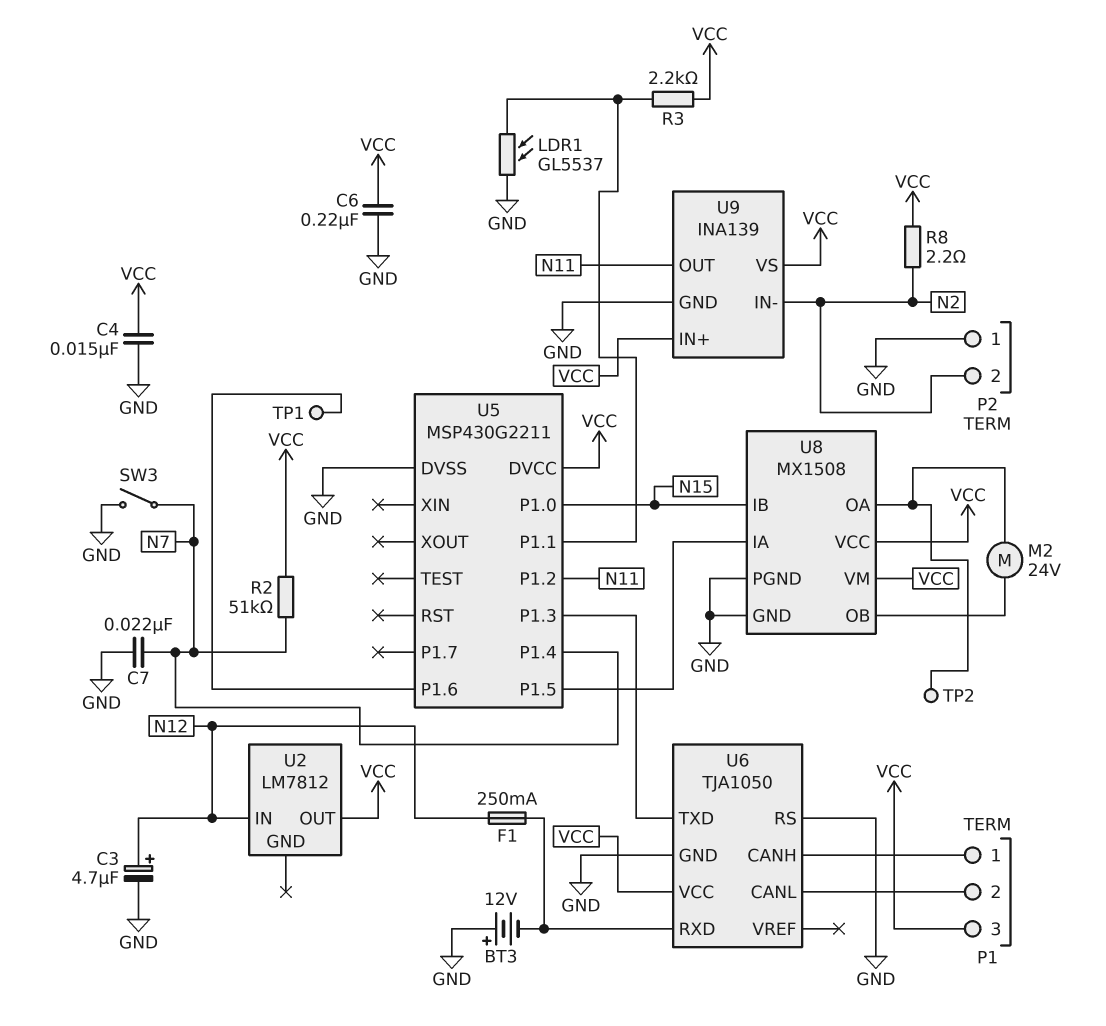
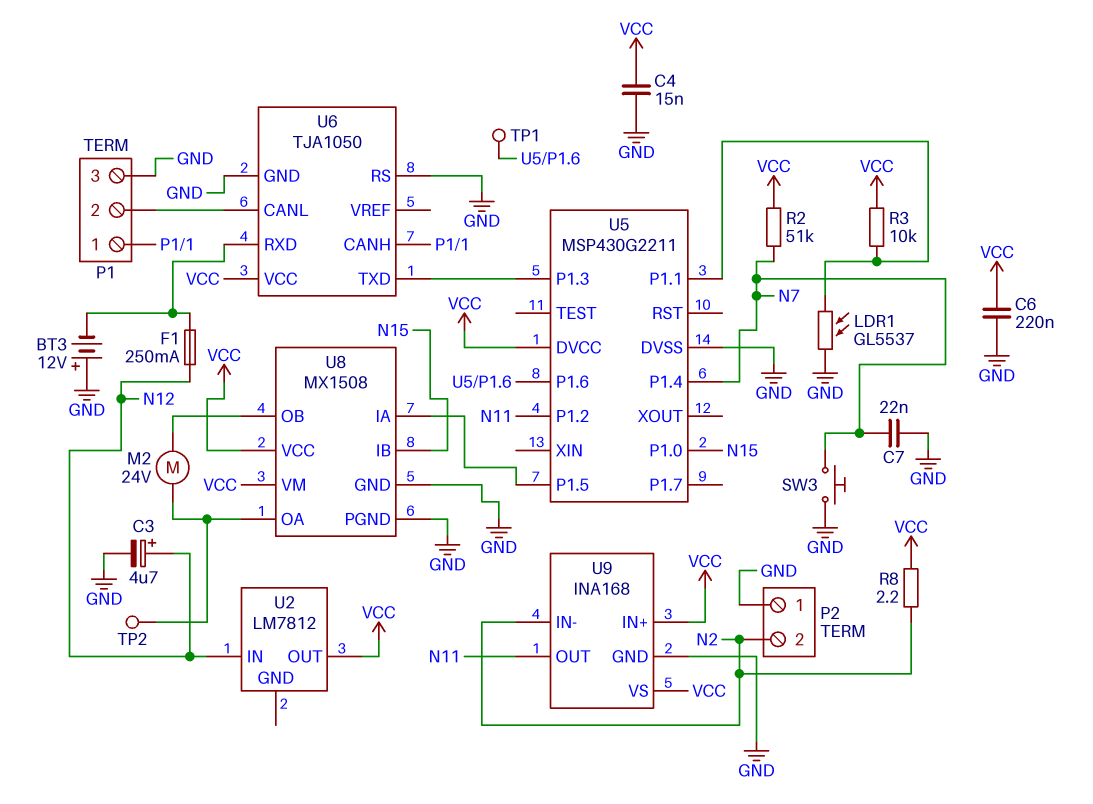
P1 pin 3: VCC -> GND
R3: 2.2k (U5/P1.1, VCC) -> 10k (U5/P1.1, VCC)
SW3: switch (GND, N7) -> button (GND, N7)
U9: INA139 -> INA168

